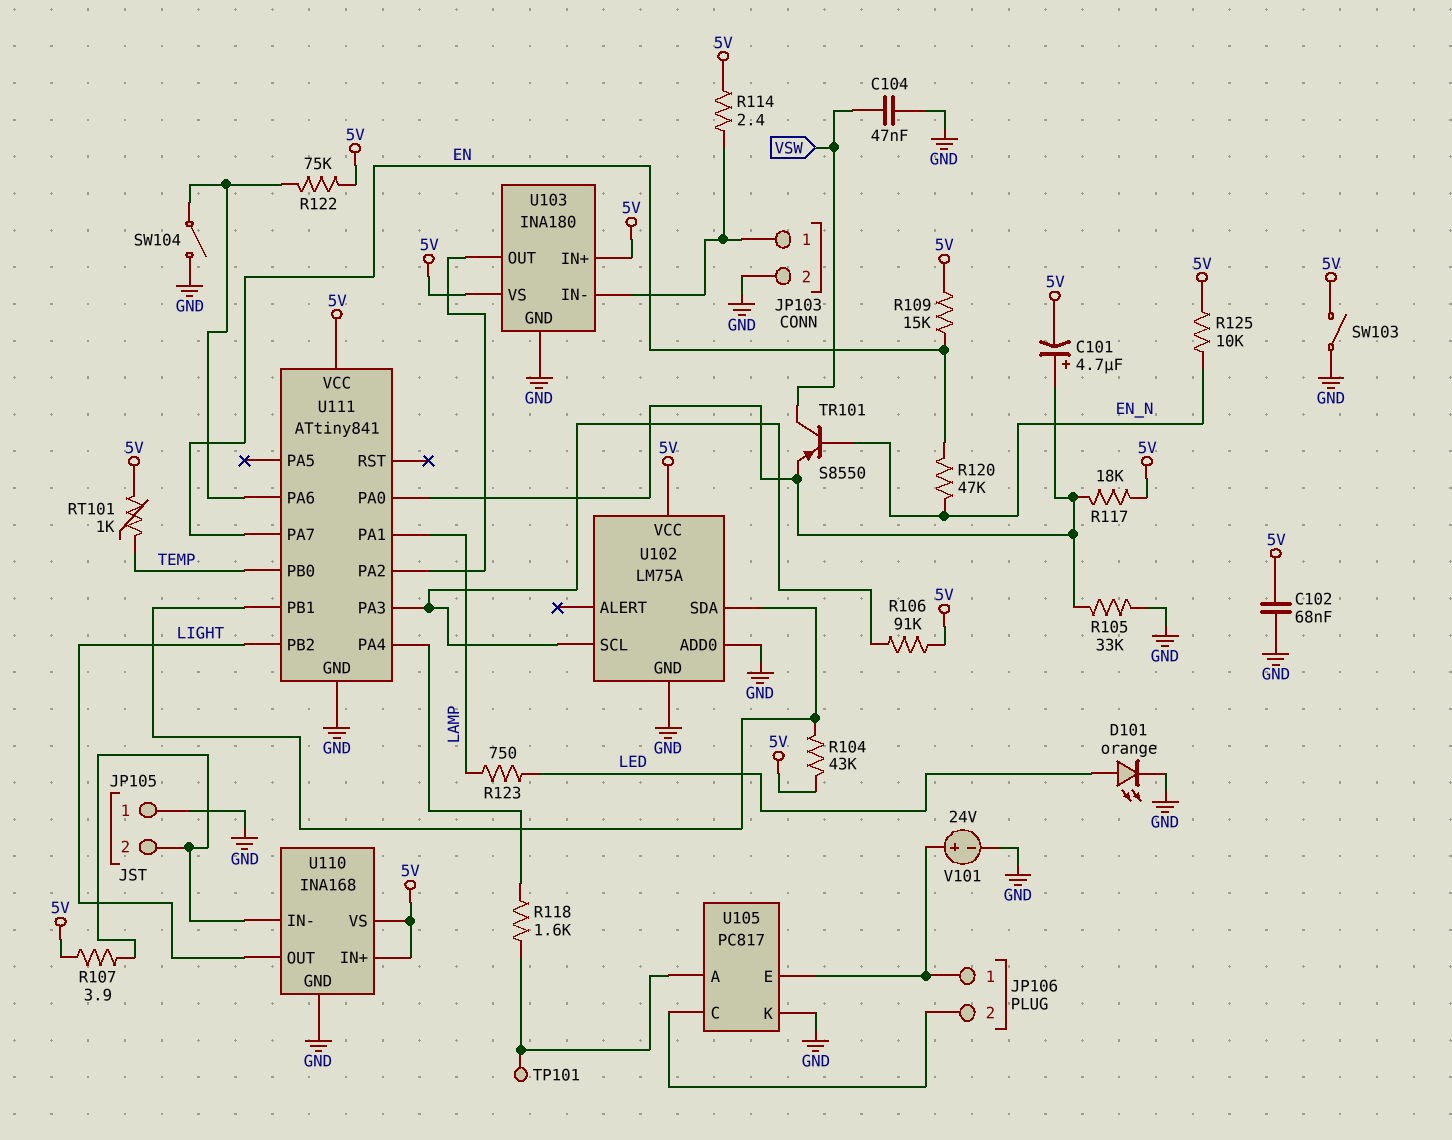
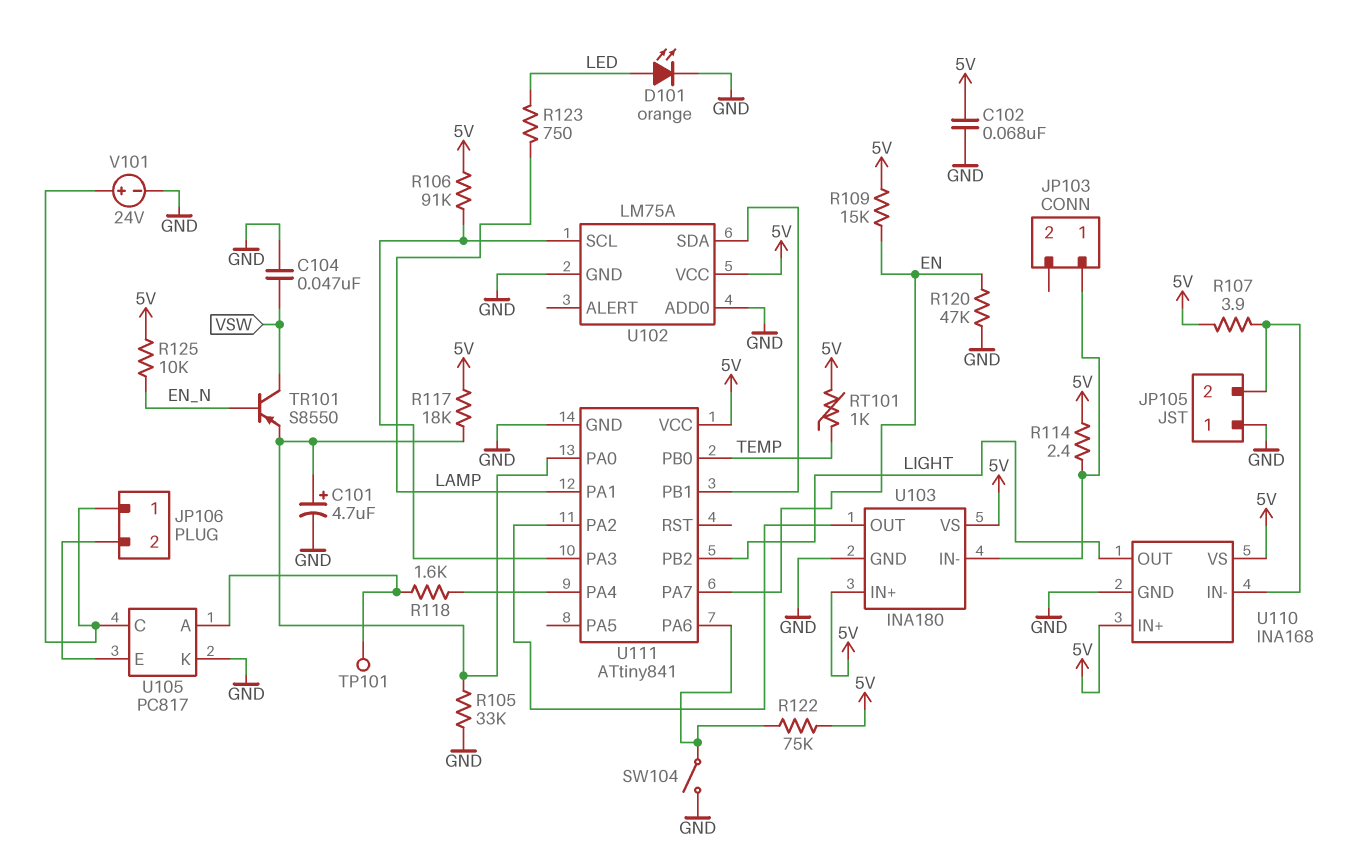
C101: 4.7uF (plus U111/PA0, minus 5V) -> 4.7uF (plus U111/PA0, minus GND)
JP103 pin 2: GND -> none
R104: 43k (5V, U102/SDA) -> none
R120: 47k (EN, EN_N) -> 47k (EN, GND)
SW103: switch (5V, GND) -> none
U105 pin C: JP106/2 -> JP106/1
U105 pin E: JP106/1 -> JP106/2

